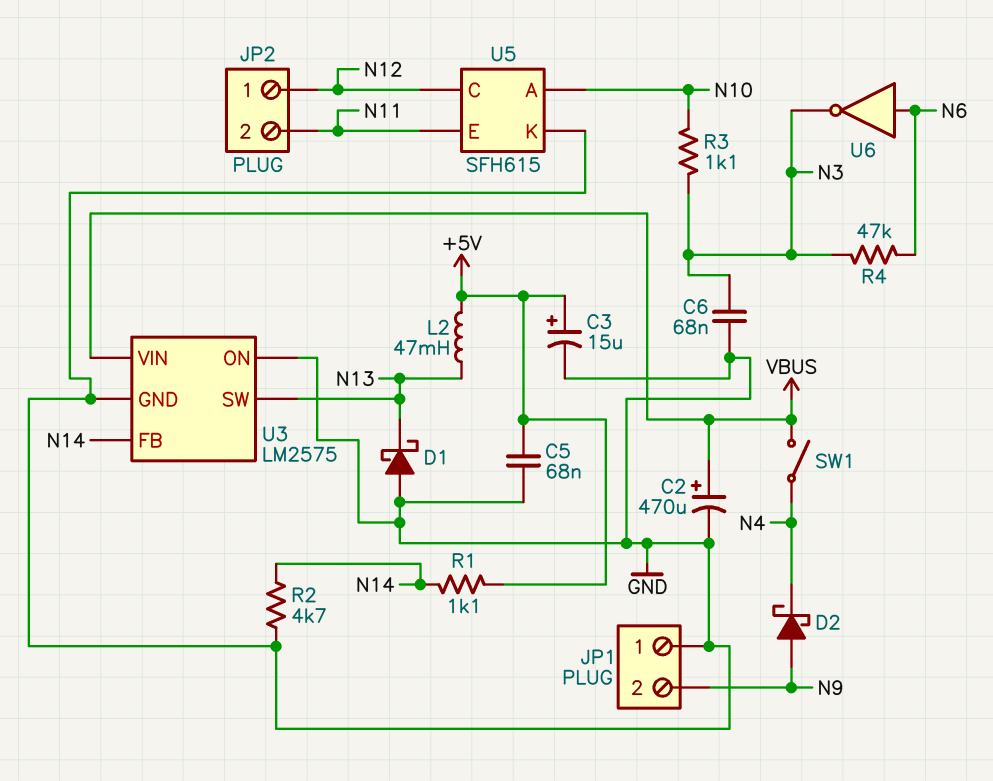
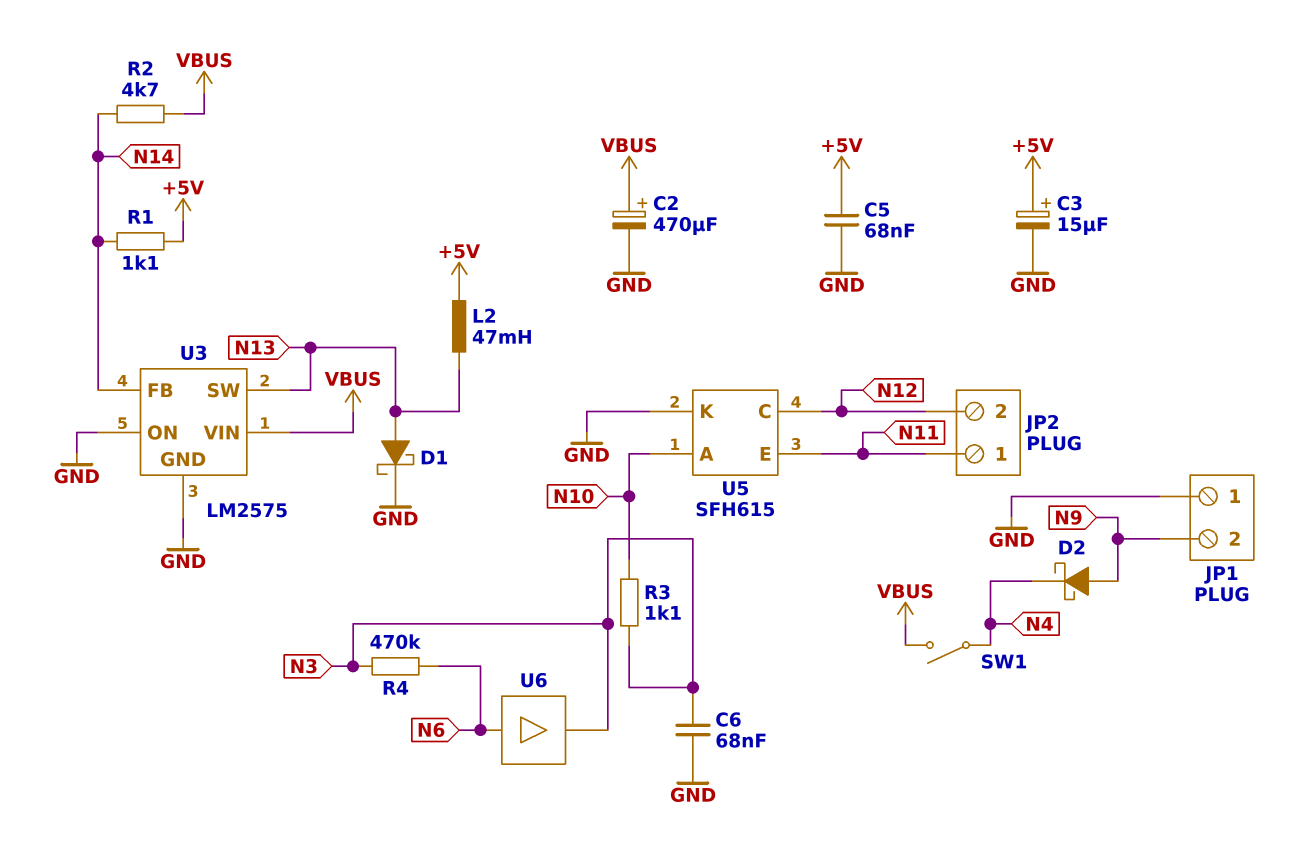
D1: schottky (A GND, K N13) -> schottky (A N13, K GND)
JP2 pin 1: N12 -> N11
JP2 pin 2: N11 -> N12
R2: 4.7k (GND, N14) -> 4.7k (N14, VBUS)
R4: 47k (N3, N6) -> 470k (N3, N6)
U6: NOT (in N6, out N3) -> buffer (in N6, out N3)

